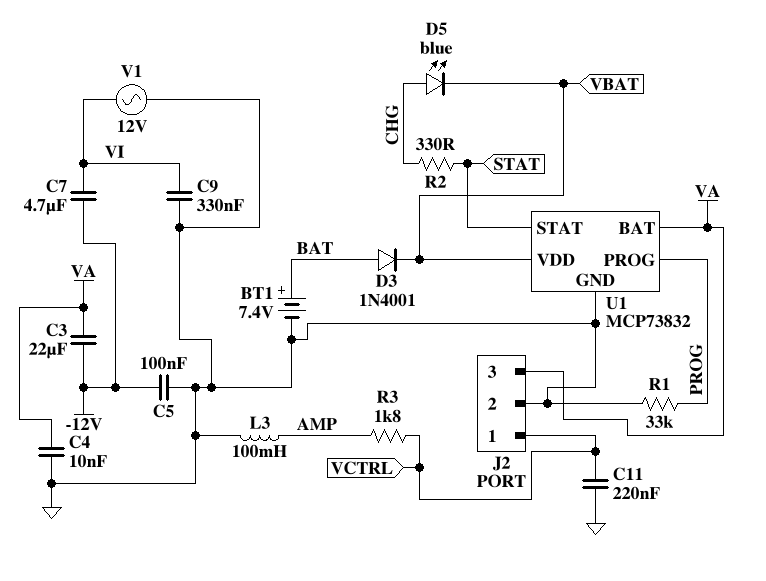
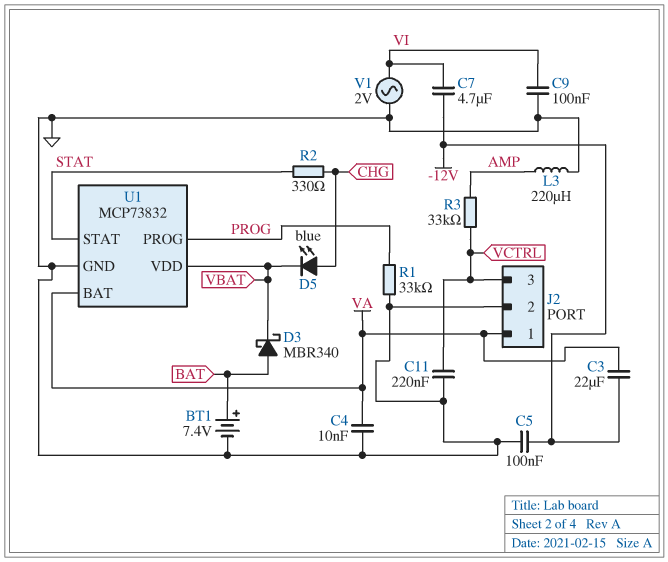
C9: 330nF (GND, VI) -> 100nF (GND, VI)
D3: diode 1N4001 (A BAT, K VBAT) -> schottky MBR340 (A BAT, K VBAT)
J2 pin 1: VCTRL -> VA
J2 pin 3: VA -> VCTRL
L3: 100mH (AMP, GND) -> 220uH (AMP, GND)
R3: 1.8k (AMP, VCTRL) -> 33k (AMP, VCTRL)
V1: AC 12V (GND, VI) -> AC 2V (GND, VI)

